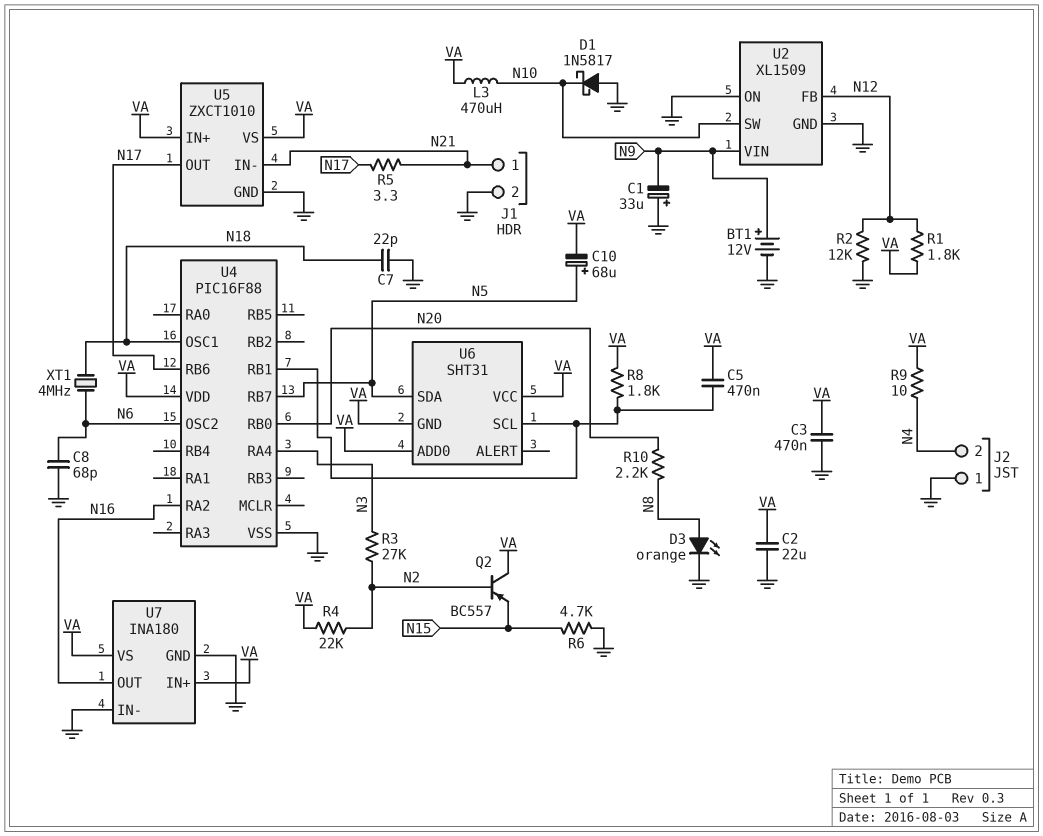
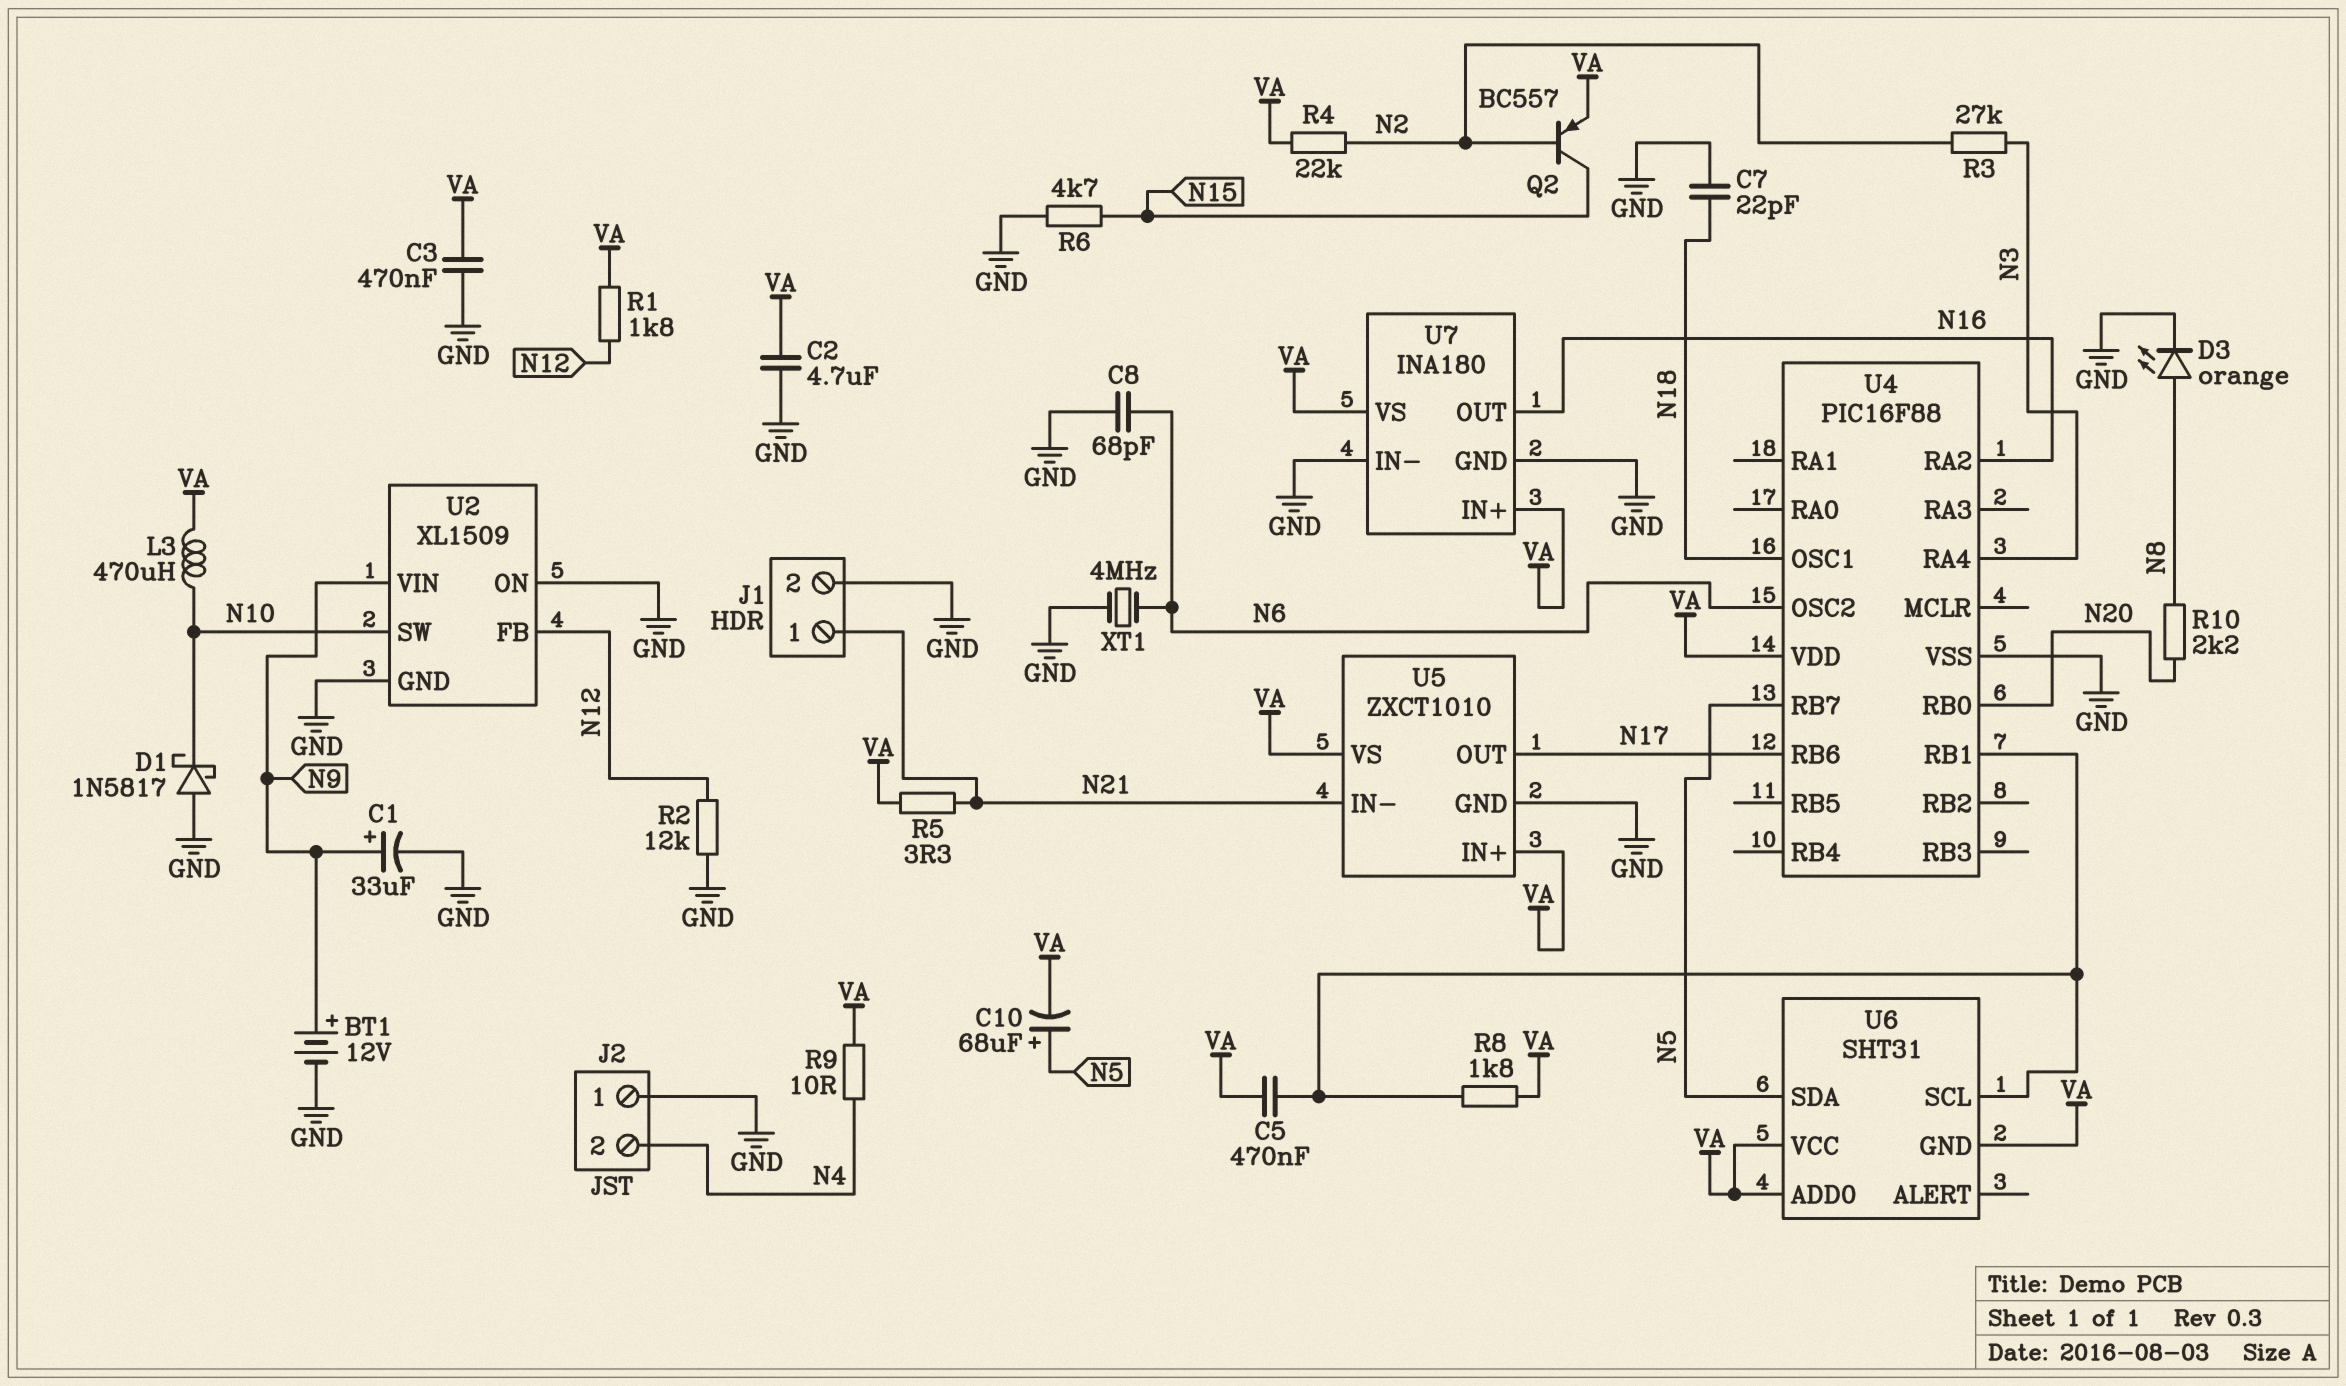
C1: 33uF (plus GND, minus N9) -> 33uF (plus N9, minus GND)
C2: 22uF (GND, VA) -> 4.7uF (GND, VA)
Q2: PNP BC557 (B N2, C VA, E N15) -> PNP BC557 (B N2, C N15, E VA)
R5: 3.3 (N17, N21) -> 3.3 (N21, VA)
XT1: 4MHz (N6, N18) -> 4MHz (GND, N6)

